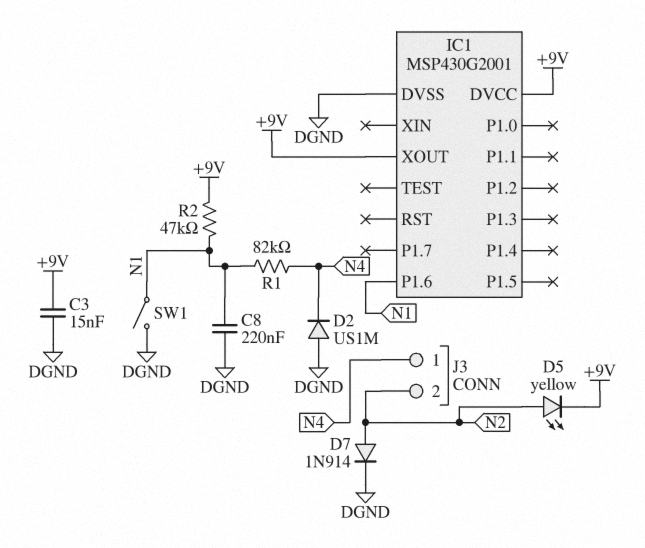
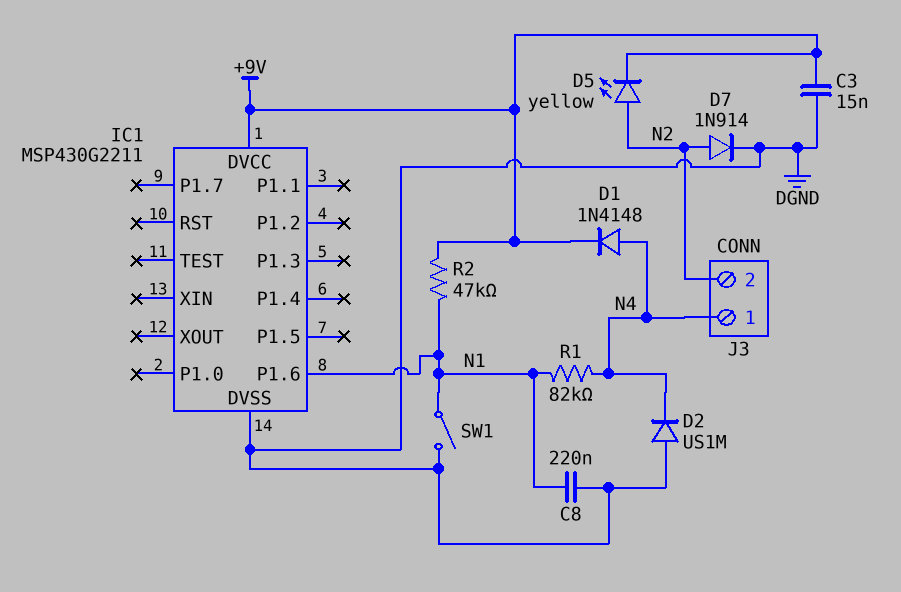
D1: none -> diode 1N4148 (A N4, K +9V)
IC1: MSP430G2001 -> MSP430G2211
IC1 pin XOUT: +9V -> none

